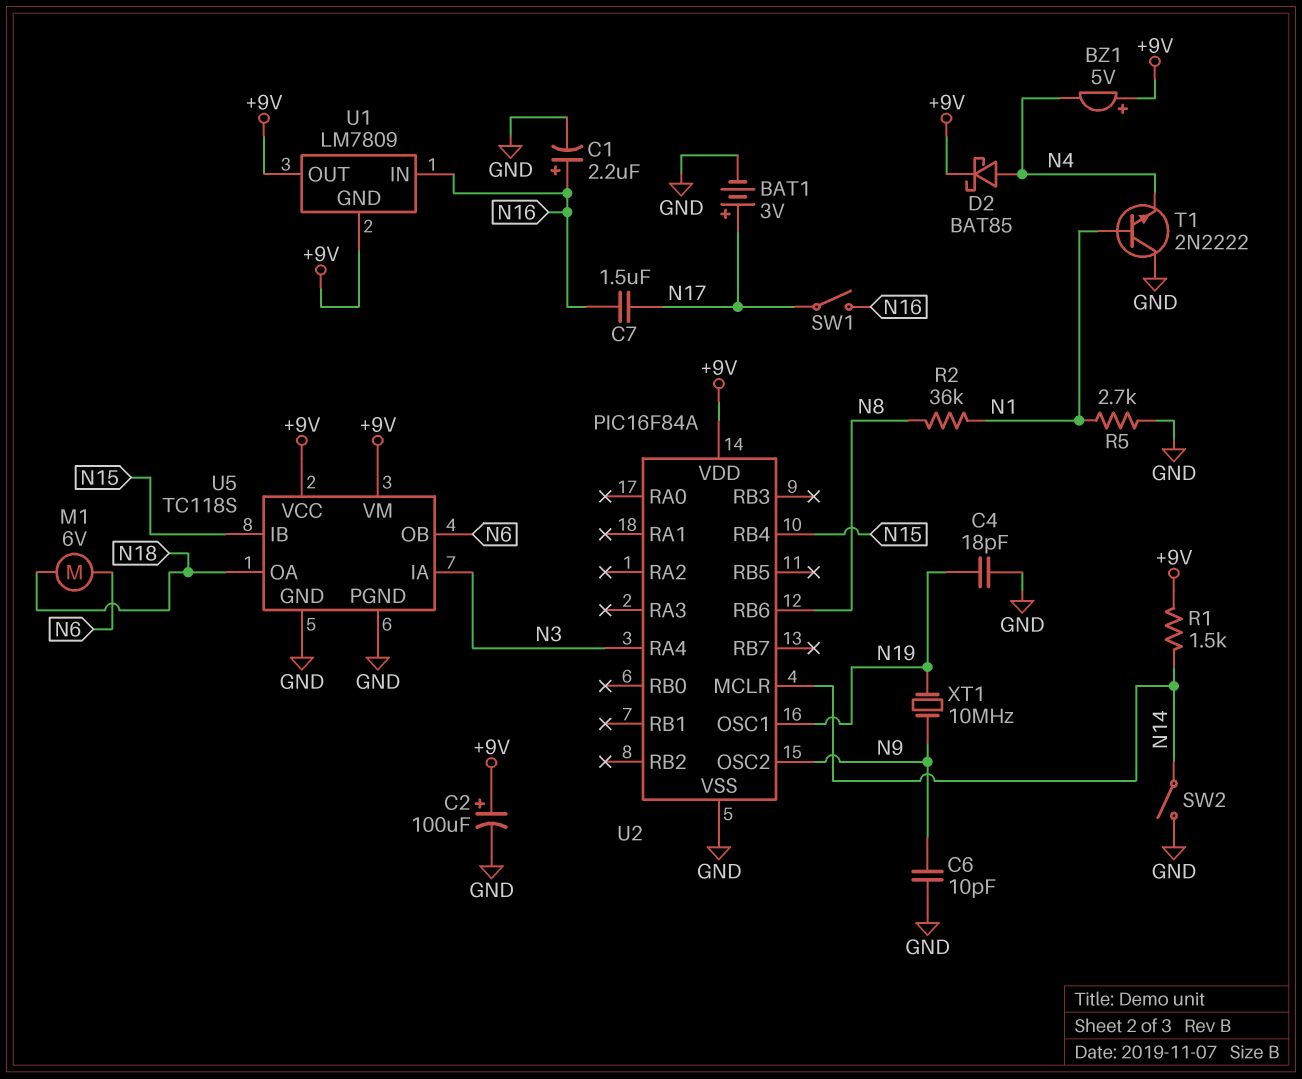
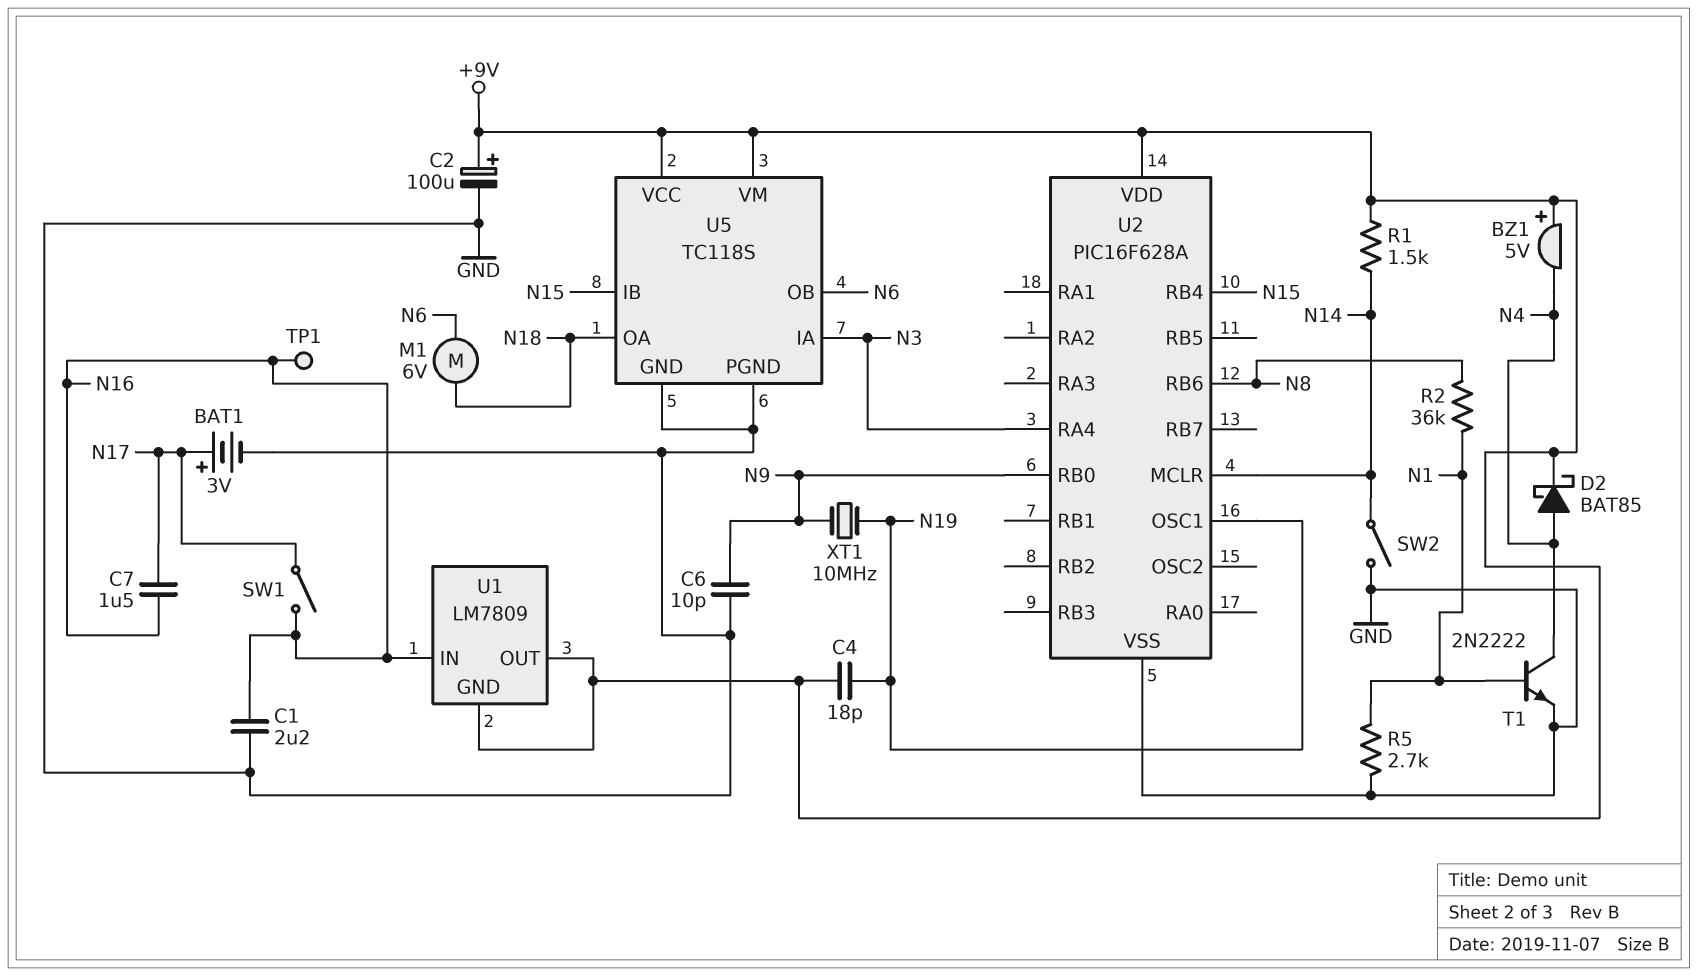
C1: 2.2uF (plus N16, minus GND) -> 2.2uF (GND, N16)
C4: 18pF (GND, N19) -> 18pF (+9V, N19)
T1: NPN 2N2222 (B N1, C GND, E N4) -> NPN 2N2222 (B N1, C N4, E GND)
TP1: none -> test point (N16)
U2: PIC16F84A -> PIC16F628A
U2 pin OSC2: N9 -> none
U2 pin RB0: none -> N9

